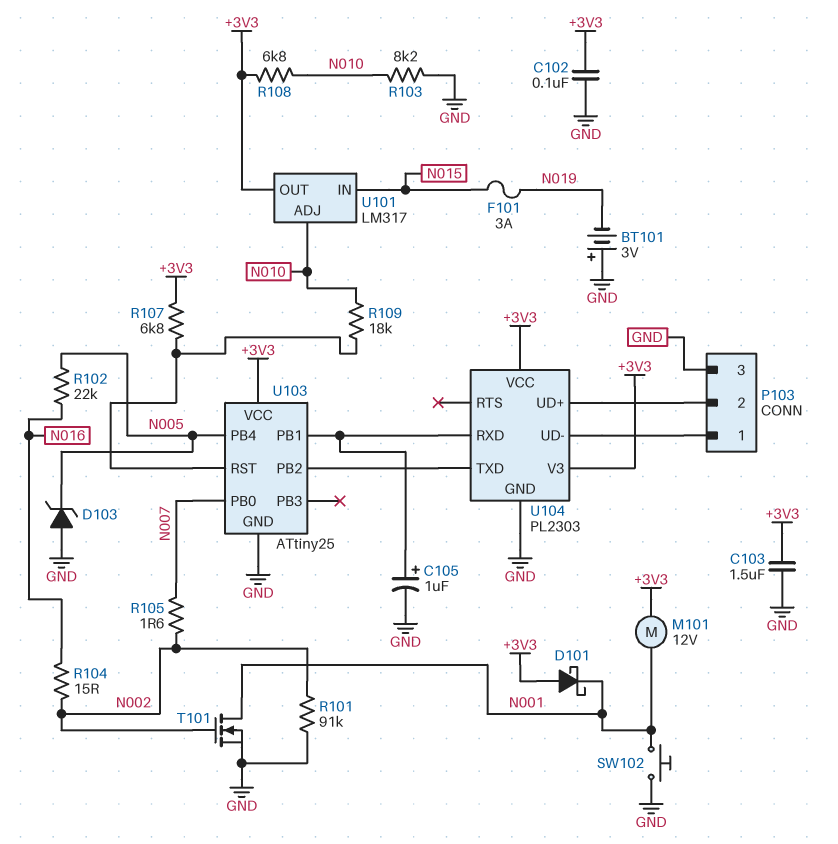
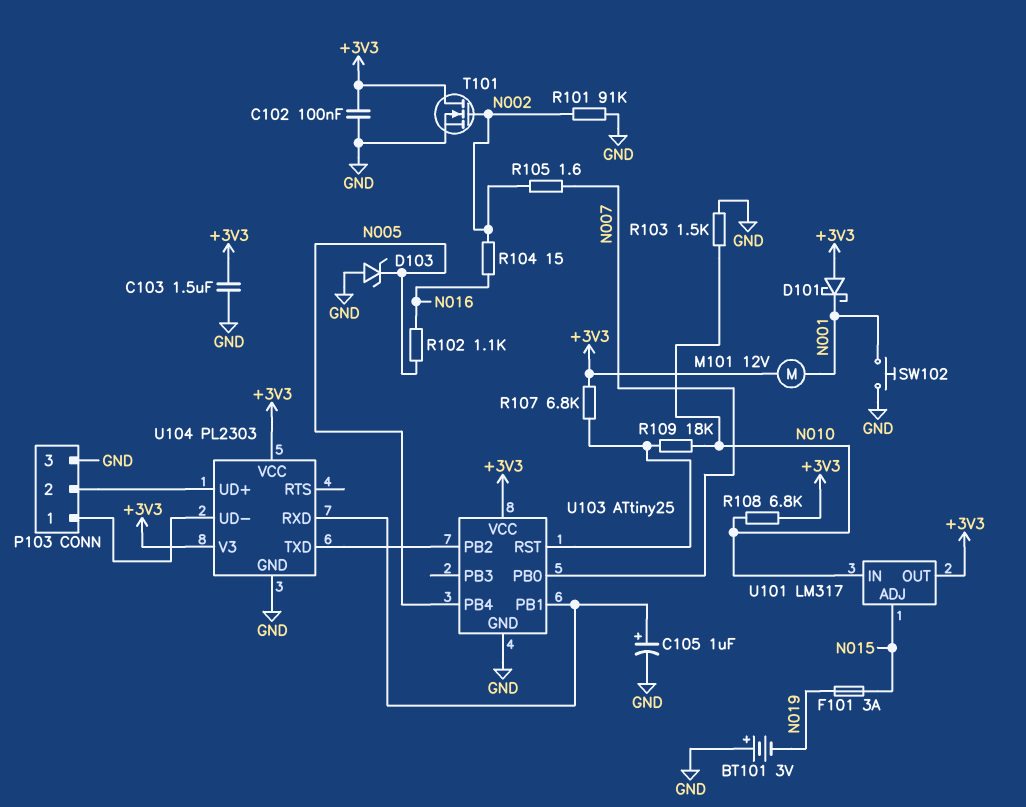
R102: 22k (N005, N016) -> 1.1k (N005, N016)
R103: 8.2k (GND, N010) -> 1.5k (GND, N010)
T101: NMOS (G N002, D N001, S GND) -> NMOS (G N002, D +3V3, S GND)
U101 pin ADJ: N010 -> N015
U101 pin IN: N015 -> N010

